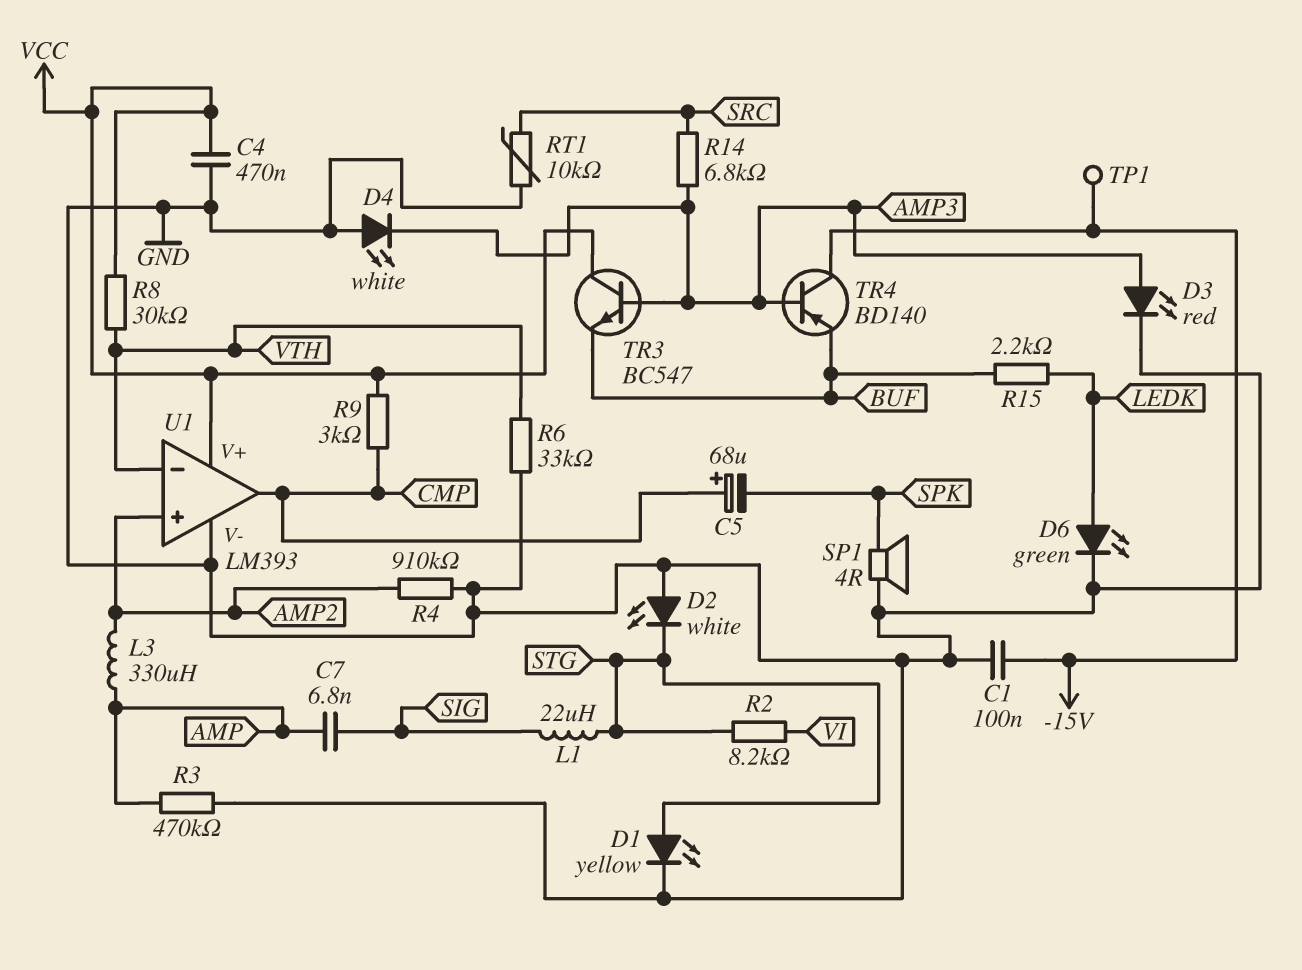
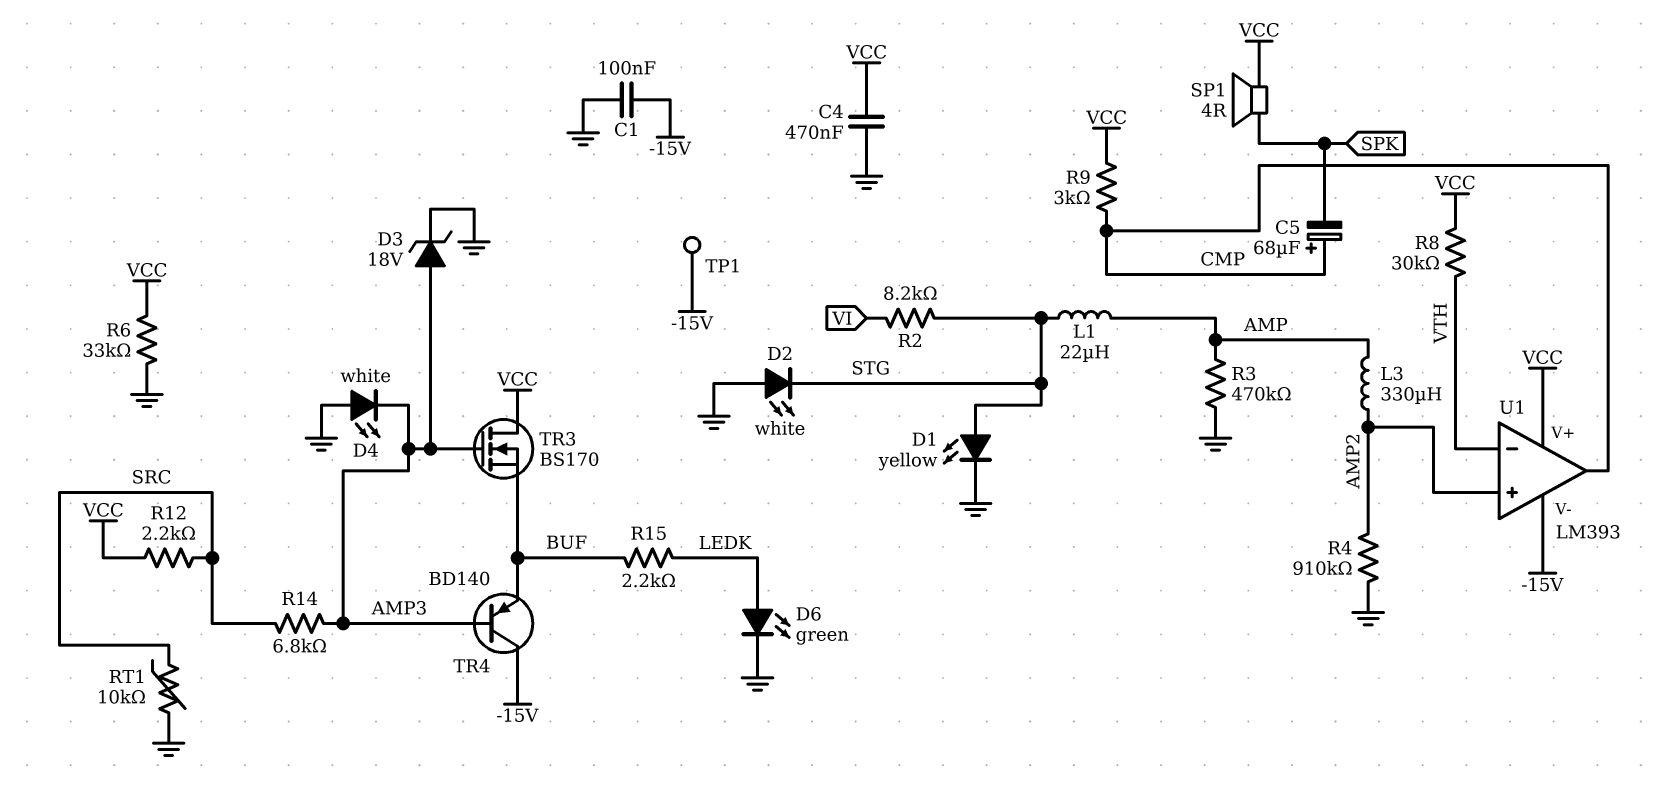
C7: 6.8nF (AMP, SIG) -> none
D3: LED red (A AMP3, K GND) -> zener 18V (A AMP3, K GND)
L1: 22uH (SIG, STG) -> 22uH (AMP, STG)
R6: 33k (GND, VTH) -> 33k (GND, VCC)
R12: none -> 2.2k (SRC, VCC)
SP1: speaker 4R (GND, SPK) -> speaker 4R (SPK, VCC)
TR3: NPN BC547 (B AMP3, C VCC, E BUF) -> NMOS BS170 (G AMP3, D VCC, S BUF)
U1 pin V-: GND -> -15V

